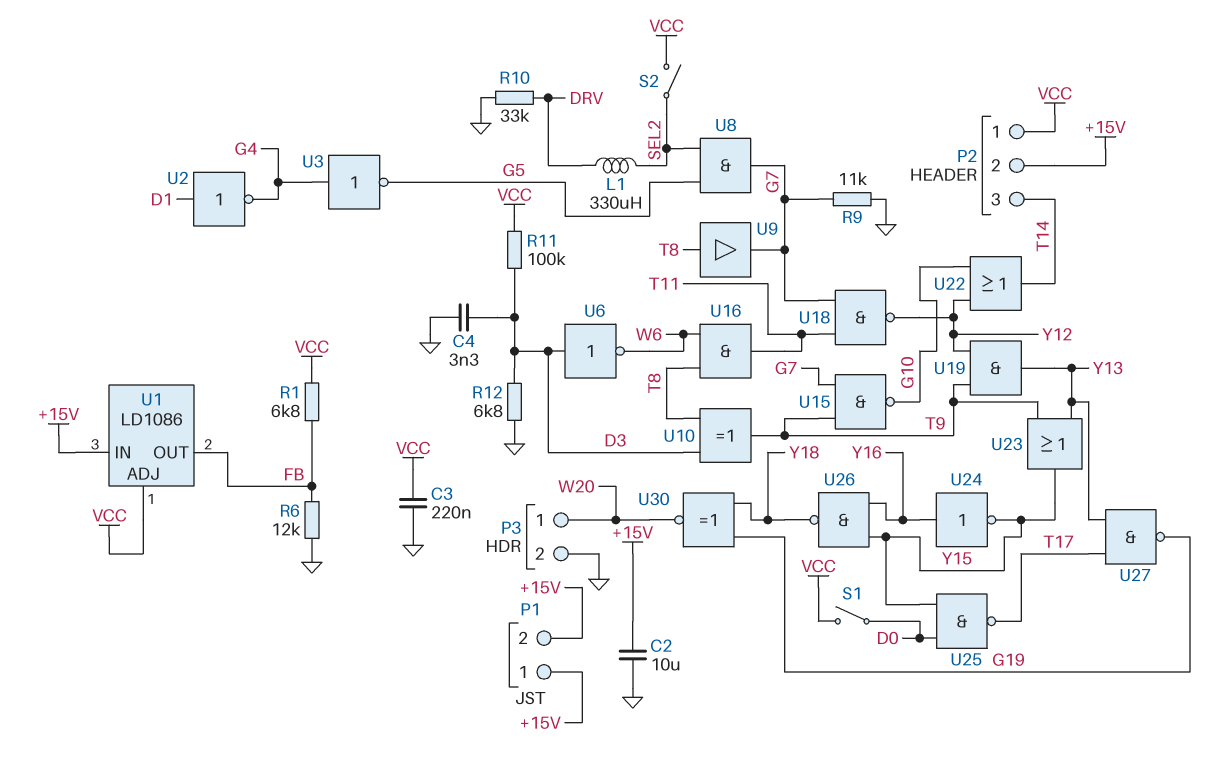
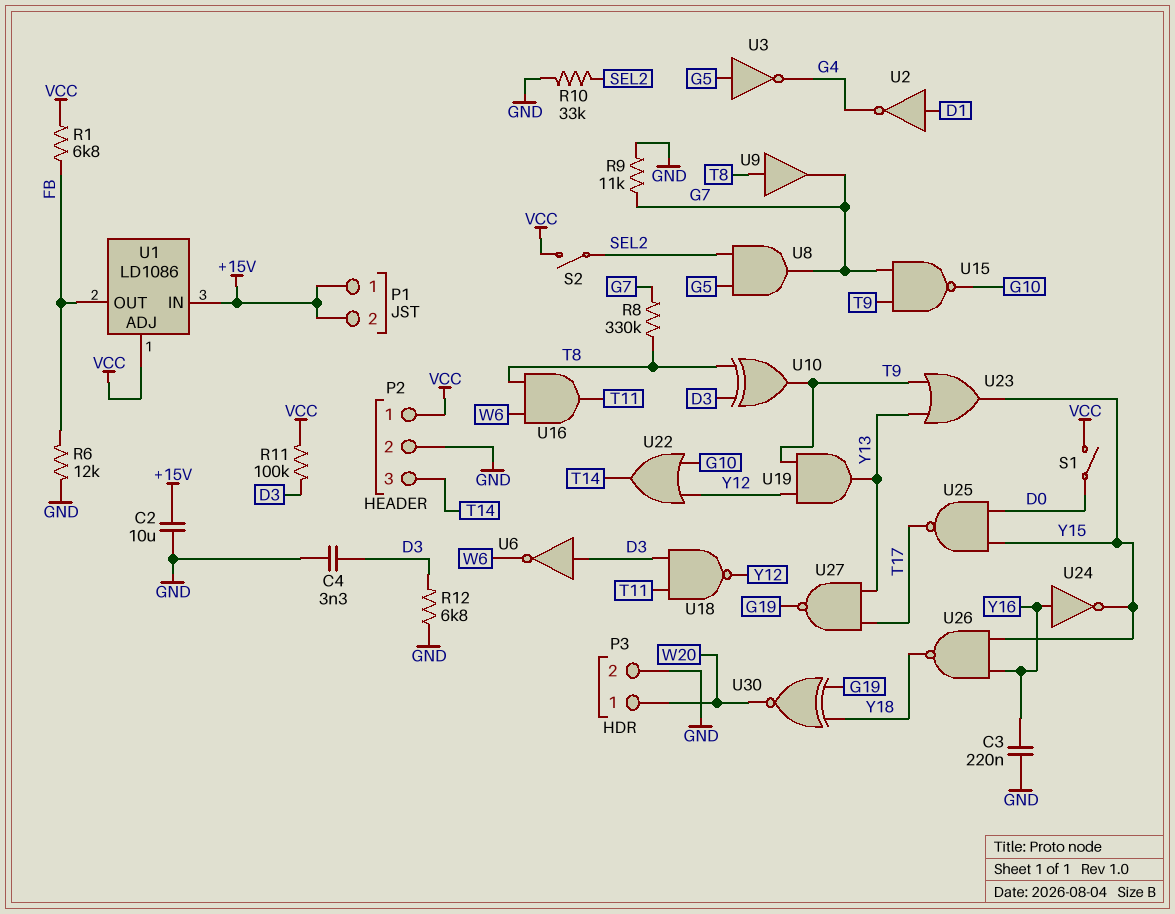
C3: 220nF (GND, VCC) -> 220nF (GND, Y16)
L1: 330uH (DRV, SEL2) -> none
P2 pin 2: +15V -> GND
R8: none -> 330k (G7, T8)
R10: 33k (DRV, GND) -> 33k (GND, SEL2)
U3: NOT (in G4, out G5) -> NOT (in G5, out G4)
U18: NAND (in G7, in T11, out Y12) -> NAND (in D3, in T11, out Y12)

